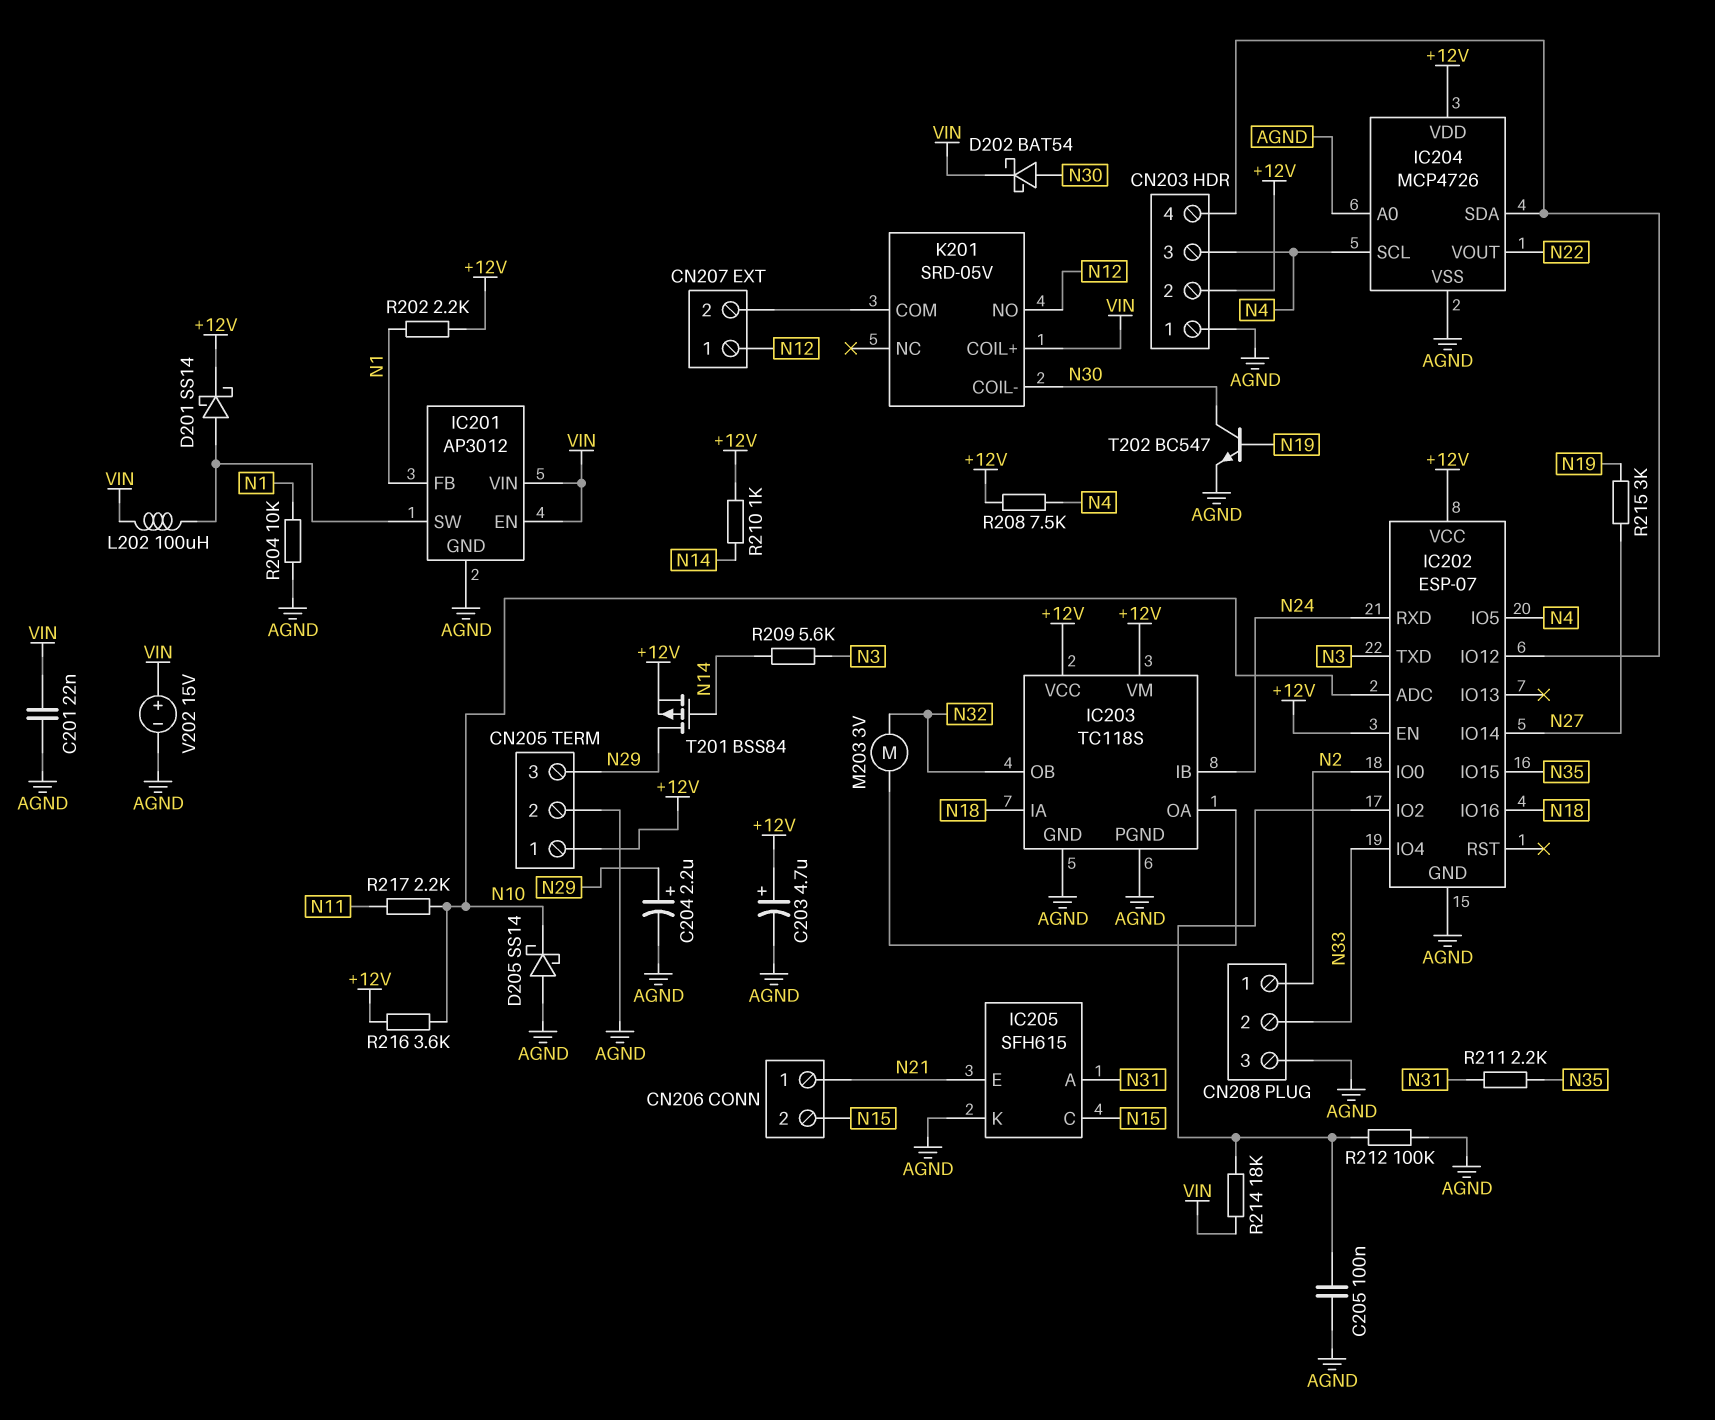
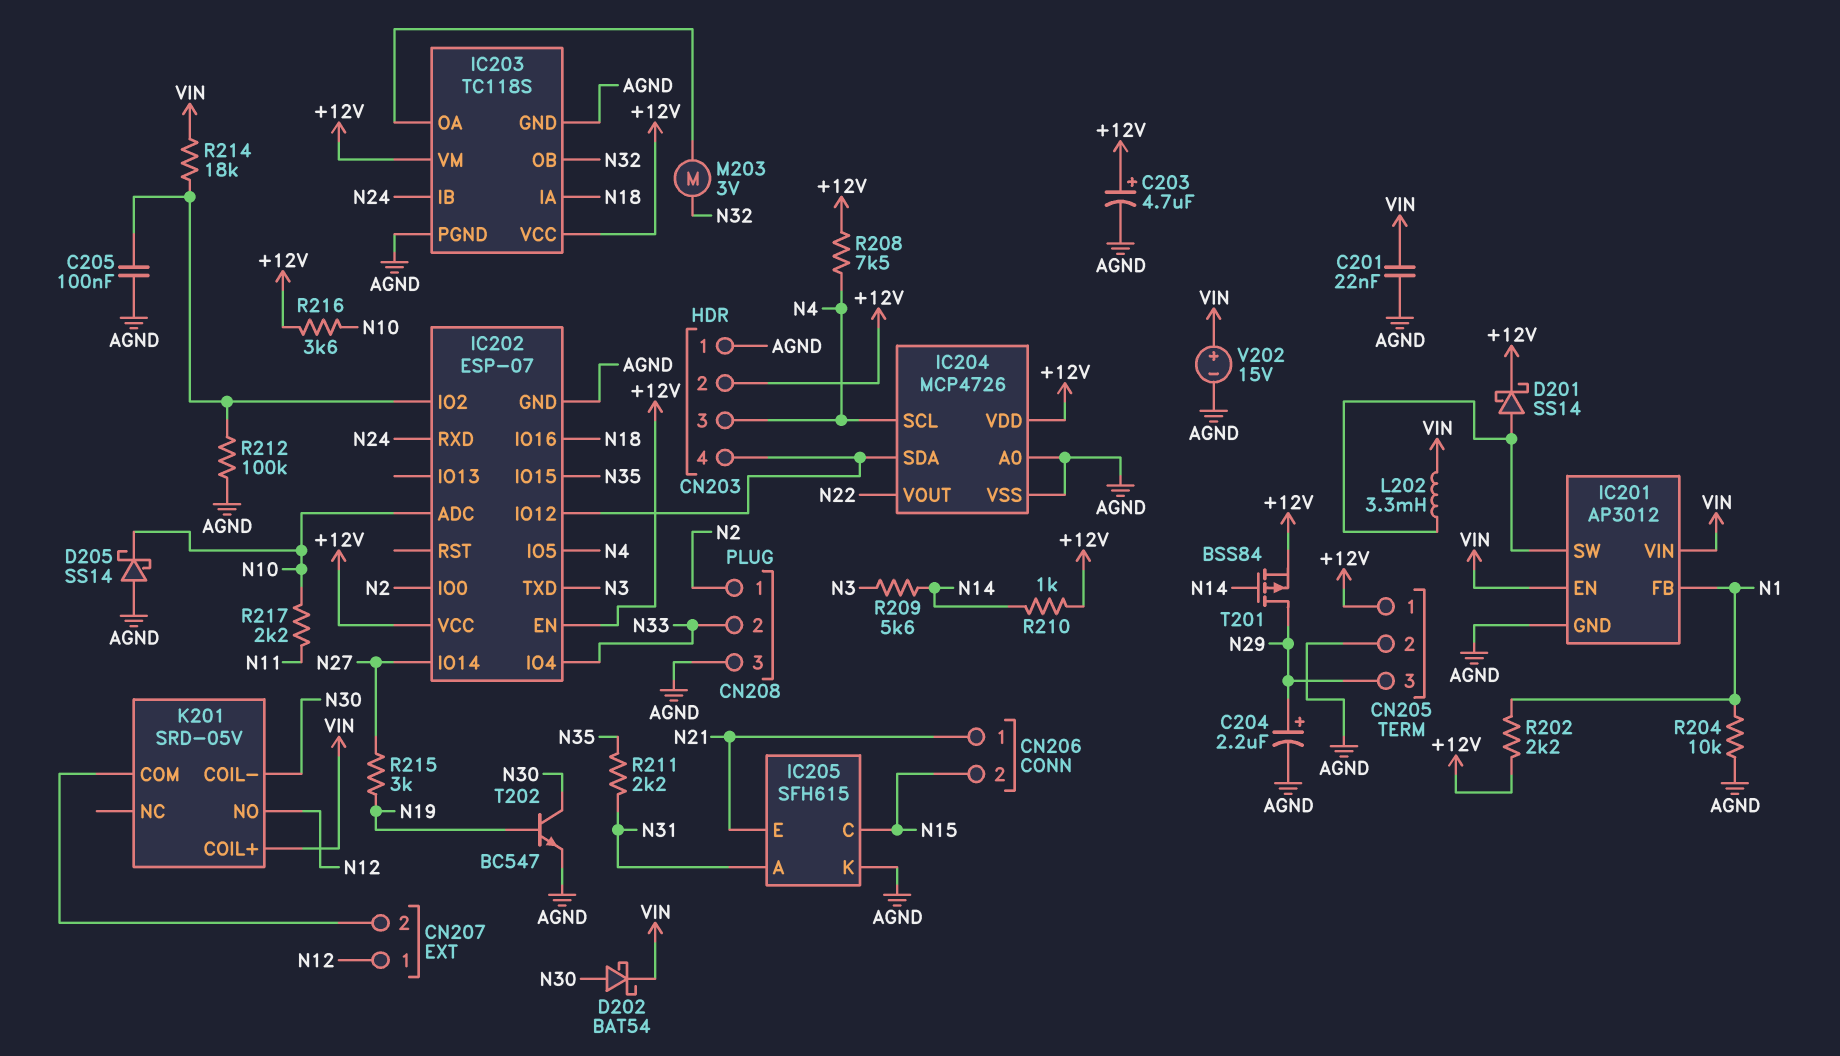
L202: 100uH (IC201/SW, VIN) -> 3.3mH (IC201/SW, VIN)

